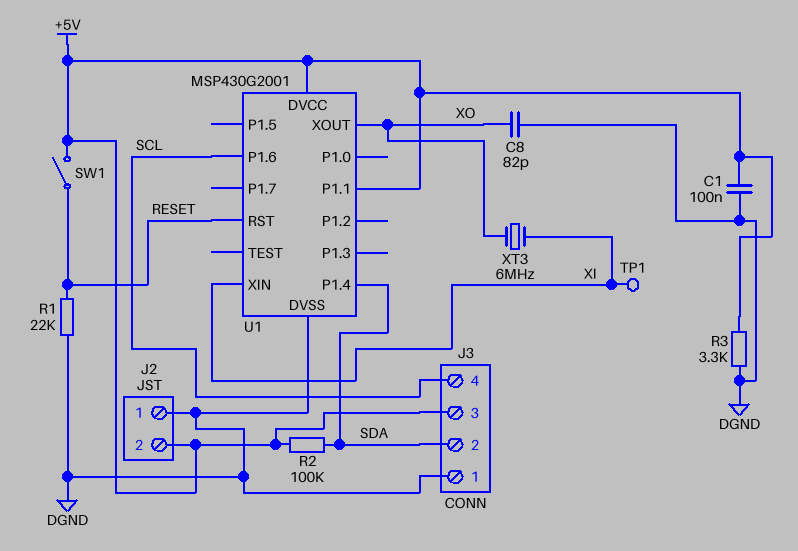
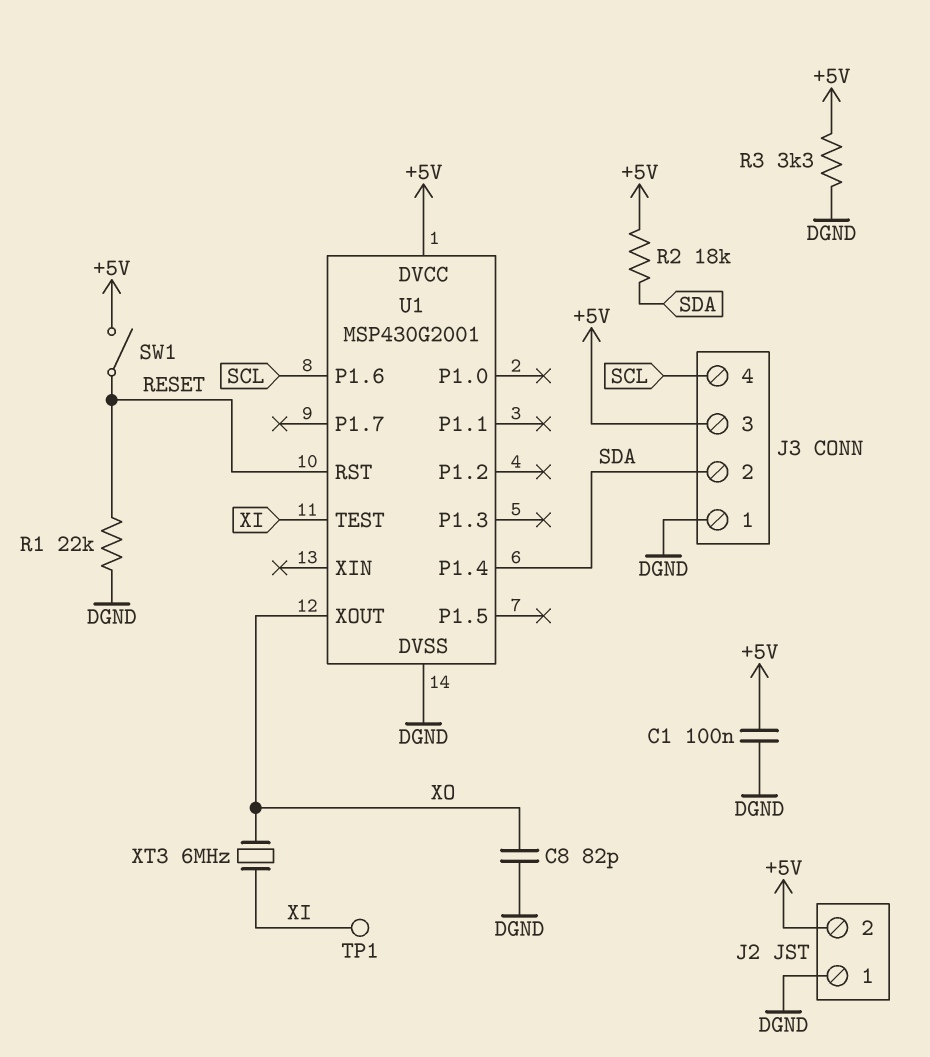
R2: 100k (+5V, SDA) -> 18k (+5V, SDA)
U1 pin P1.1: +5V -> none
U1 pin TEST: none -> XI
U1 pin XIN: XI -> none

